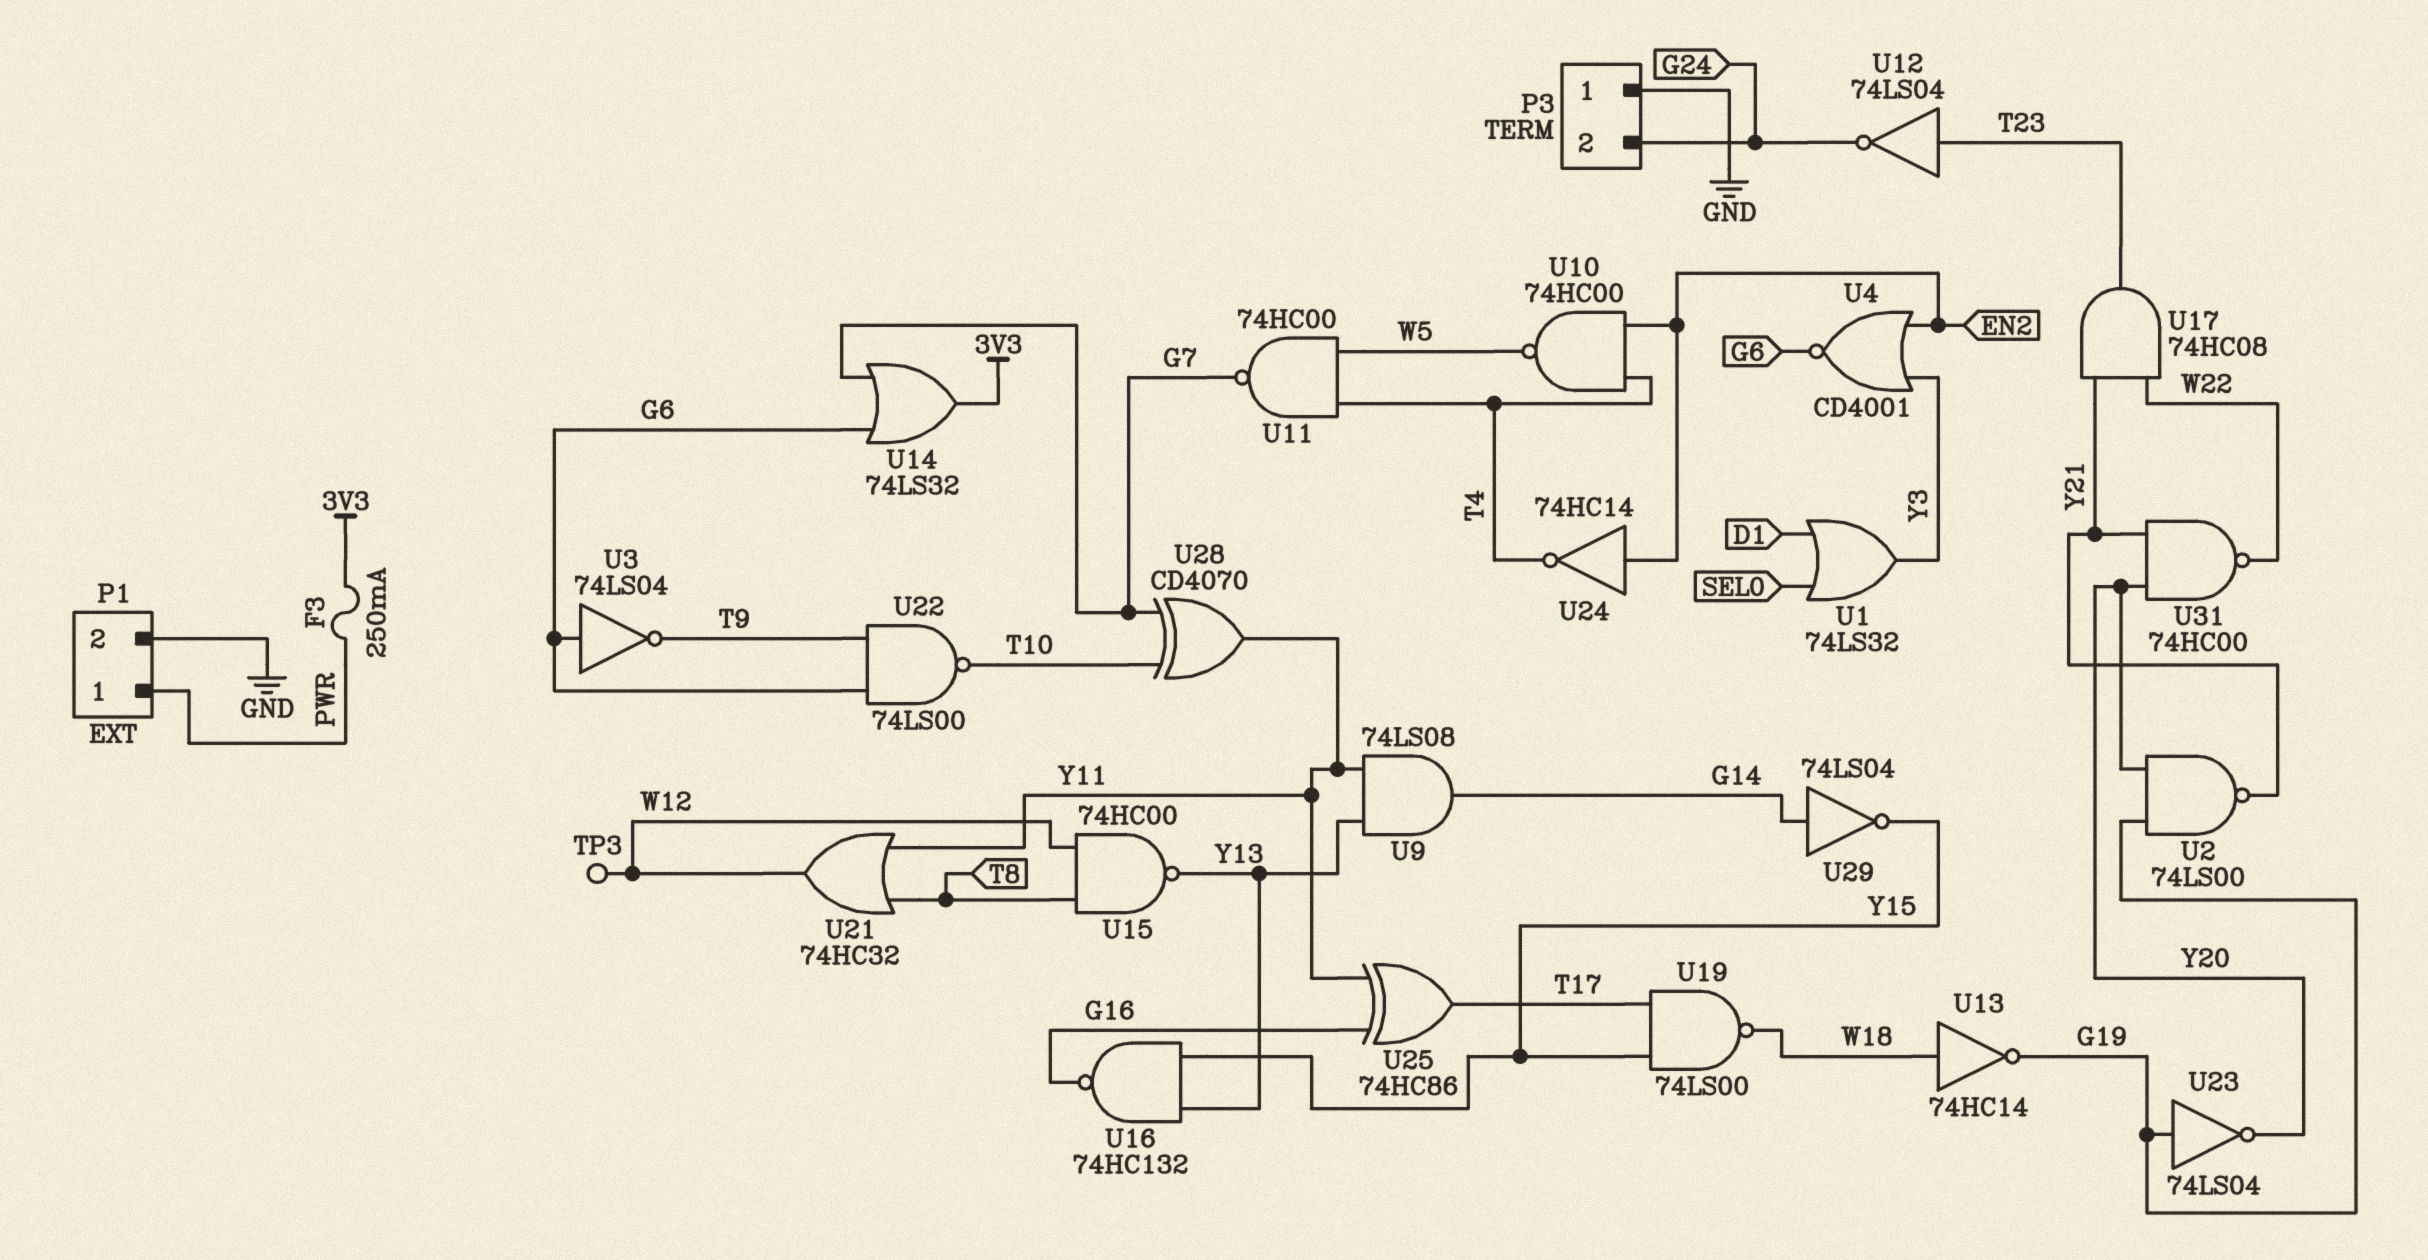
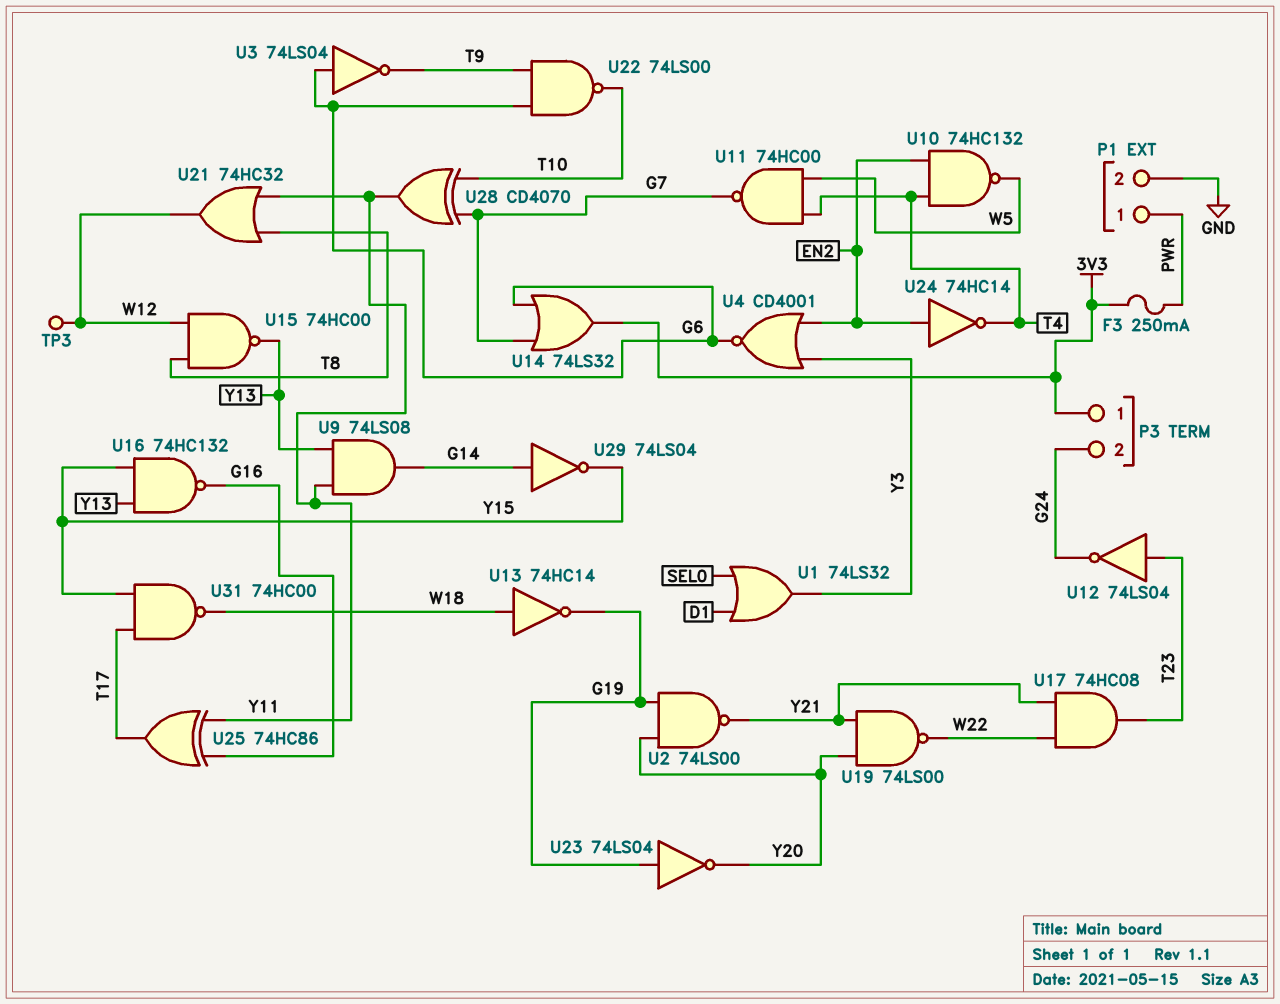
P3 pin 1: GND -> 3V3
U10: NAND 74HC00 (in EN2, in T4, out W5) -> NAND 74HC132 (in EN2, in T4, out W5)
U19: NAND 74LS00 (in T17, in Y15, out W18) -> NAND 74LS00 (in Y20, in Y21, out W22)
U31: NAND 74HC00 (in Y20, in Y21, out W22) -> NAND 74HC00 (in T17, in Y15, out W18)

